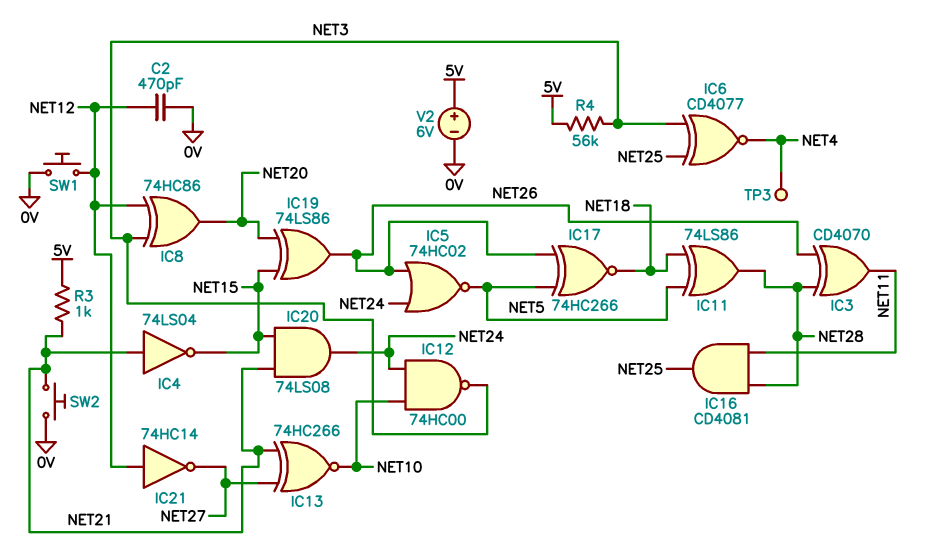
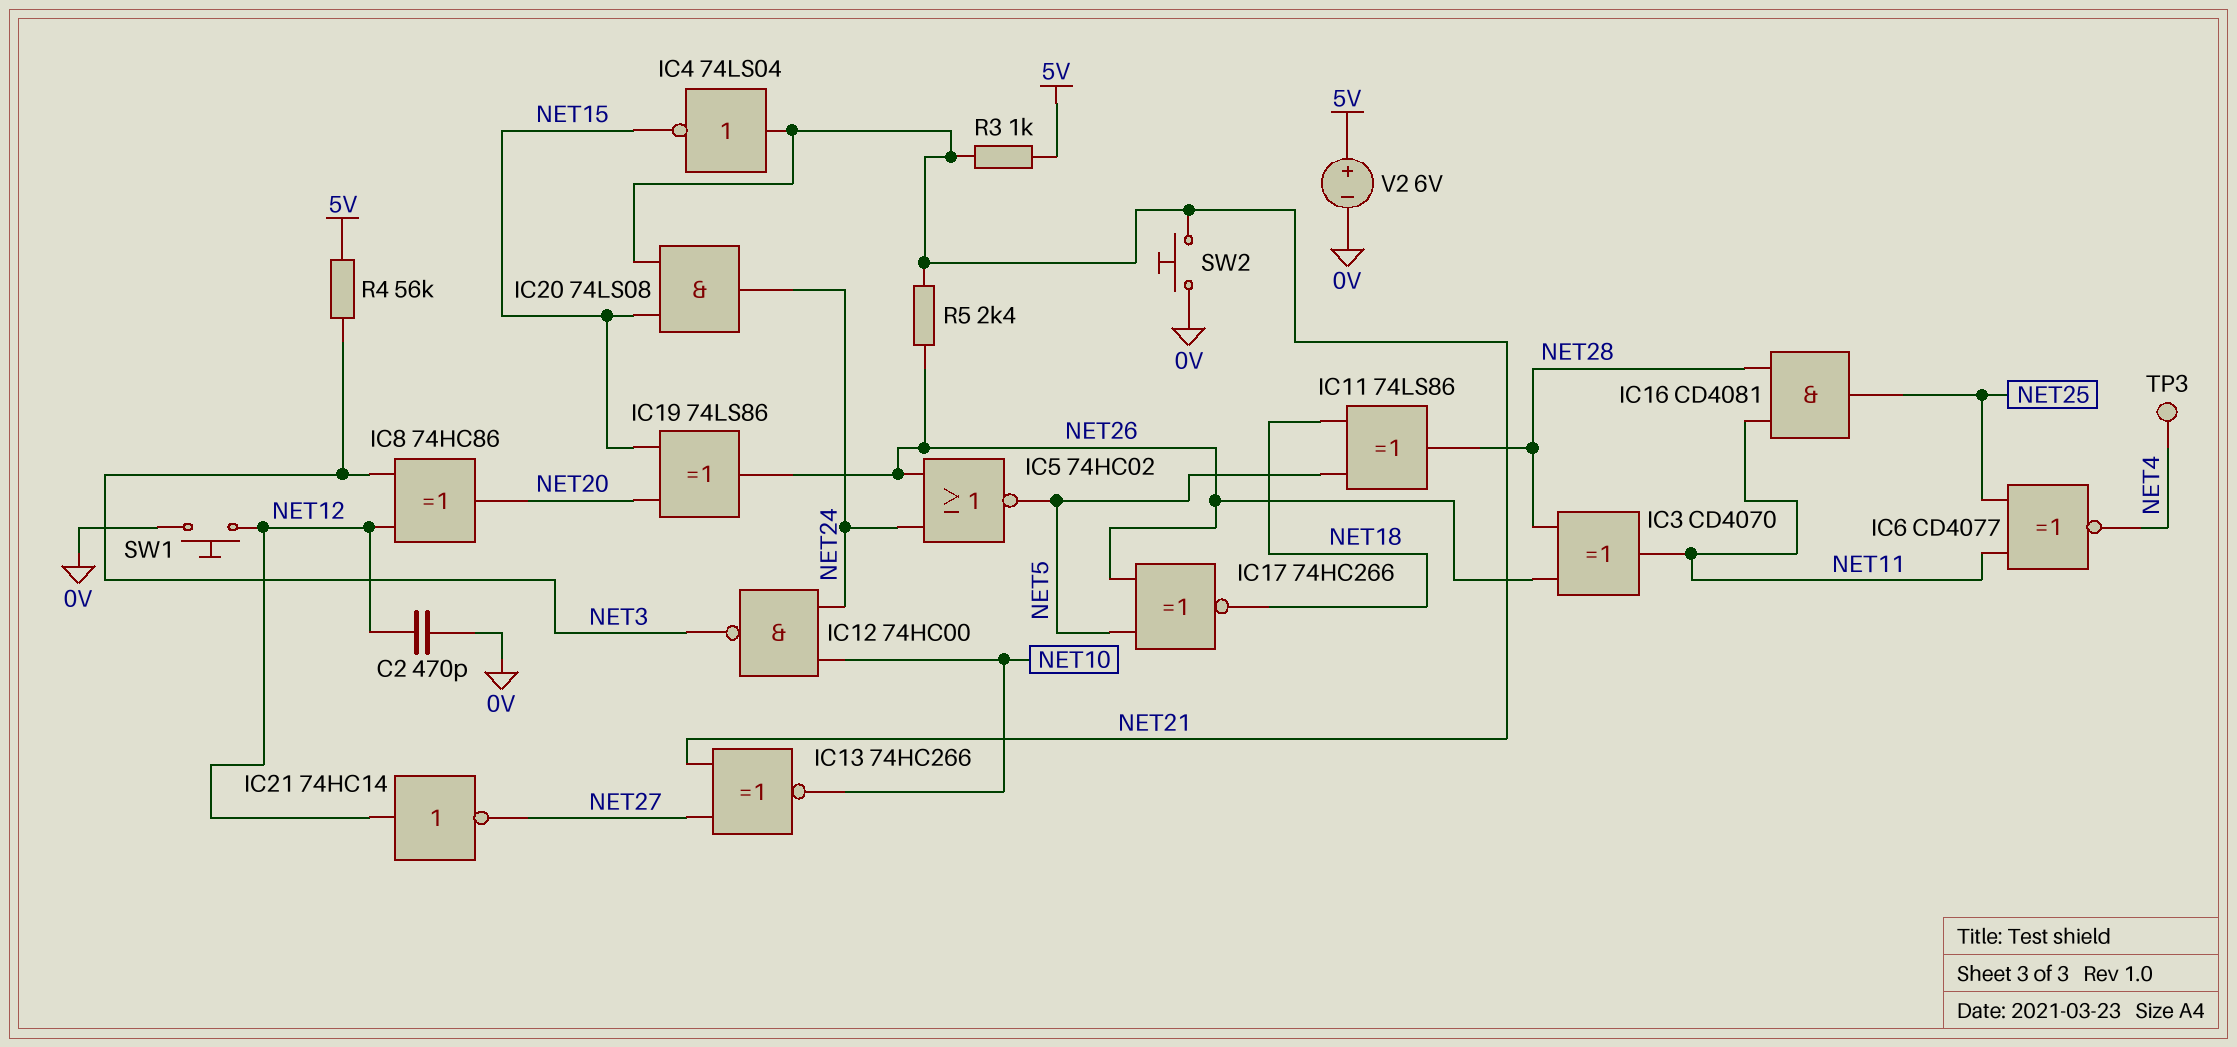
IC6: XNOR CD4077 (in NET3, in NET25, out NET4) -> XNOR CD4077 (in NET11, in NET25, out NET4)
R5: none -> 2.4k (NET21, NET26)

